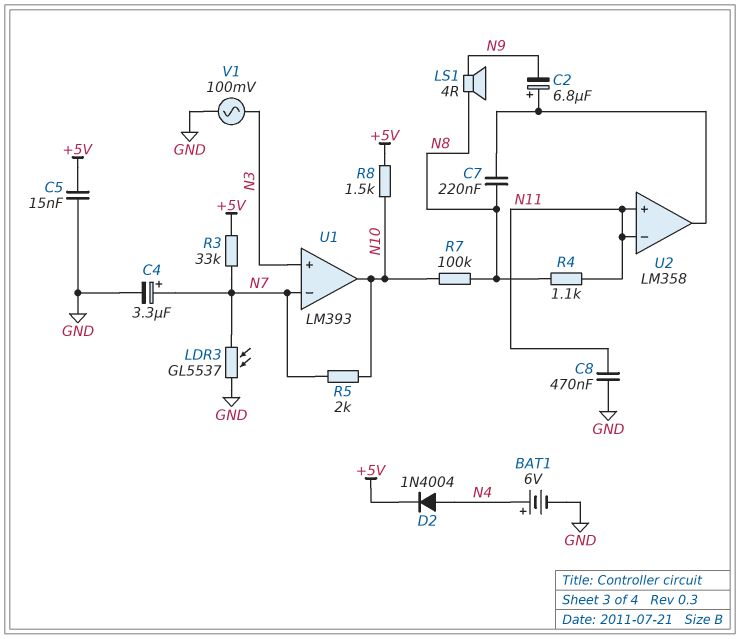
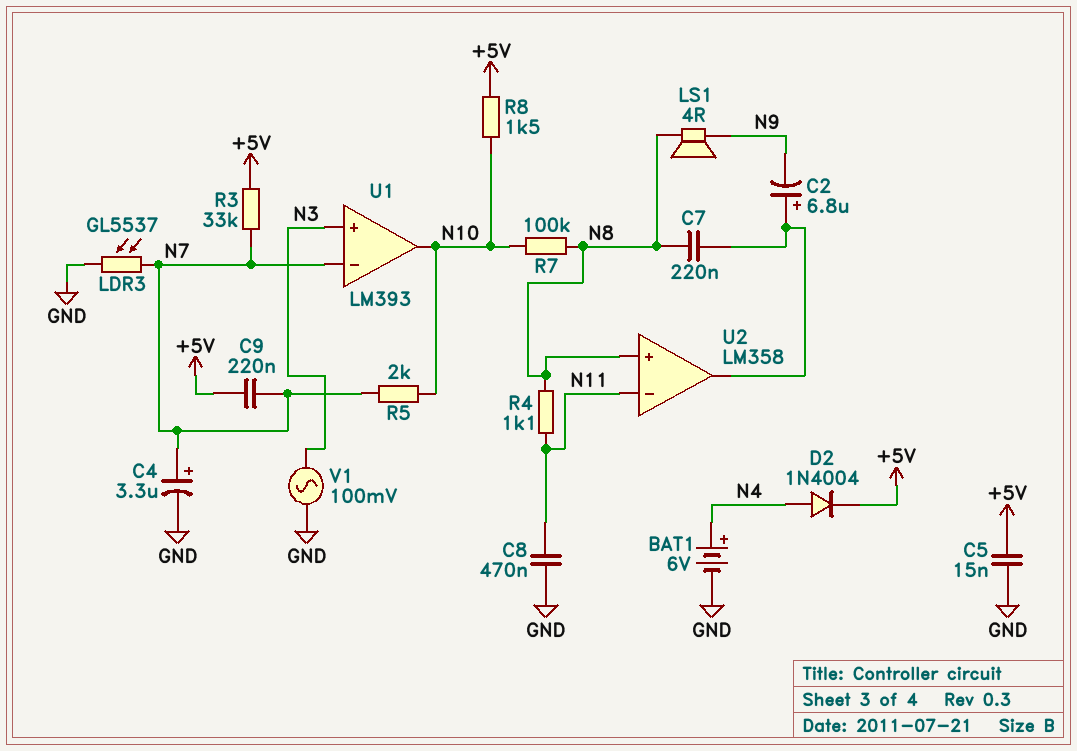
C9: none -> 220nF (+5V, N7)
U2 pin in+: N11 -> N8

